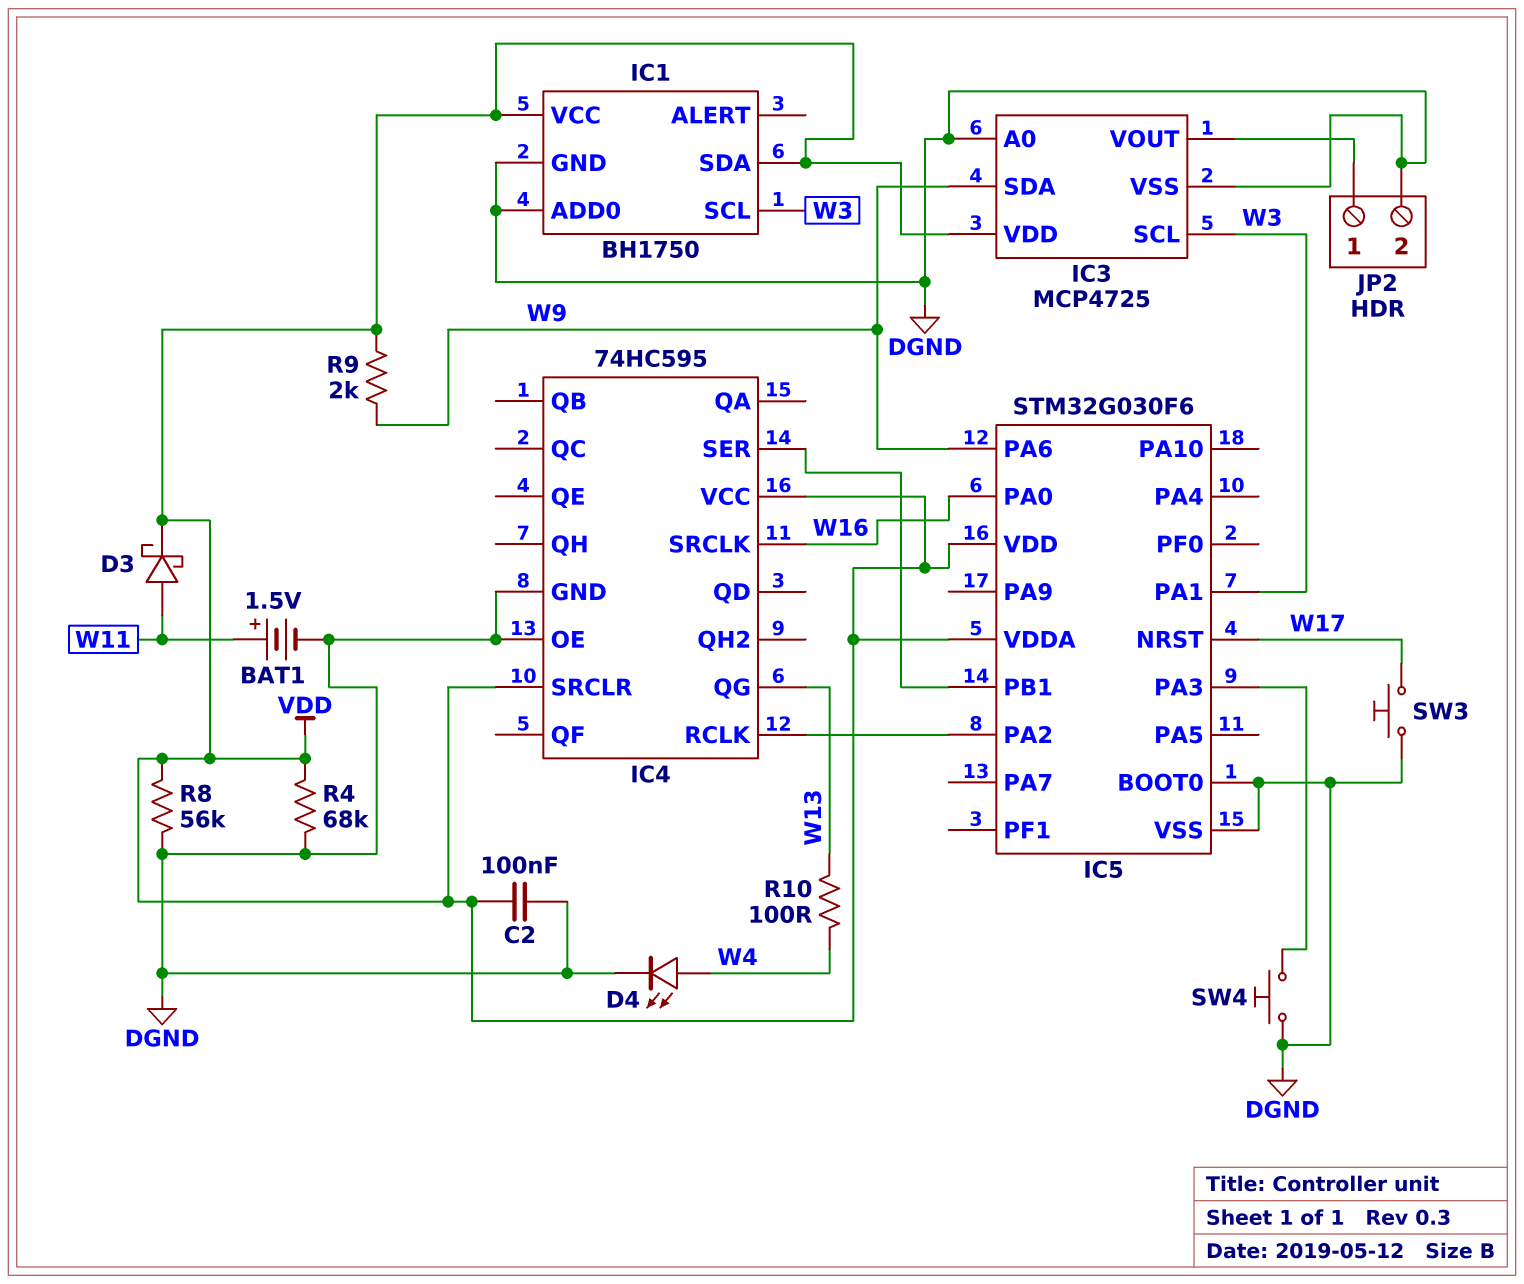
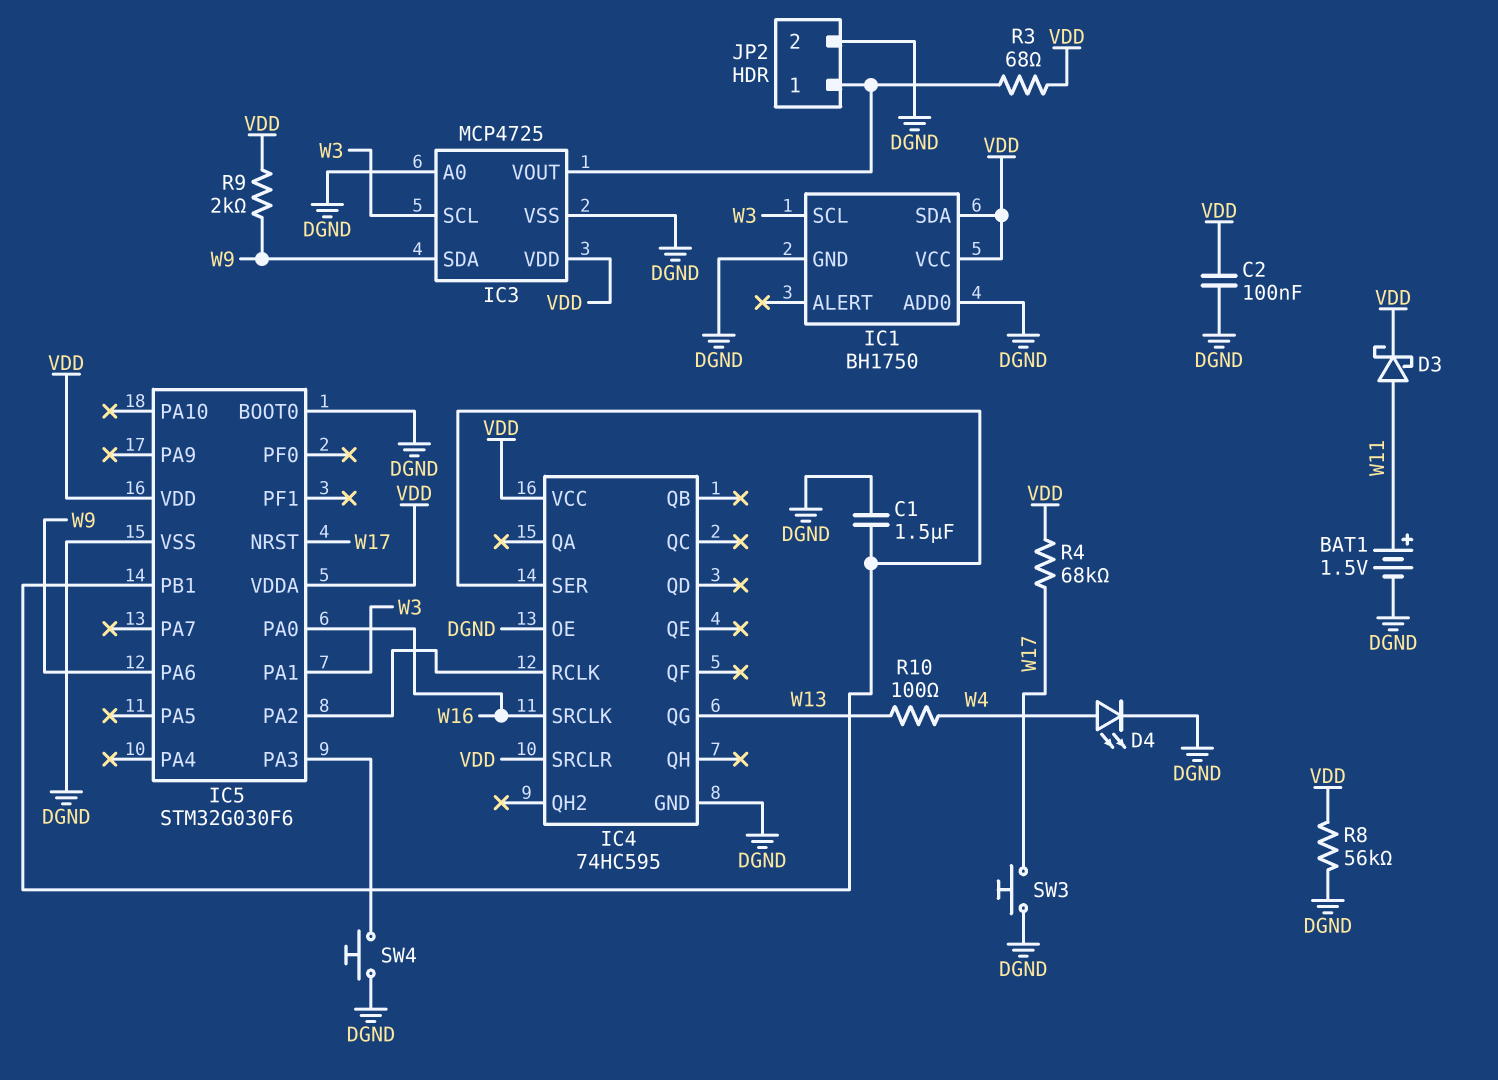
C1: none -> 1.5uF (DGND, IC4/SER)
R3: none -> 68 (IC3/VOUT, VDD)
R4: 68k (DGND, VDD) -> 68k (VDD, W17)

